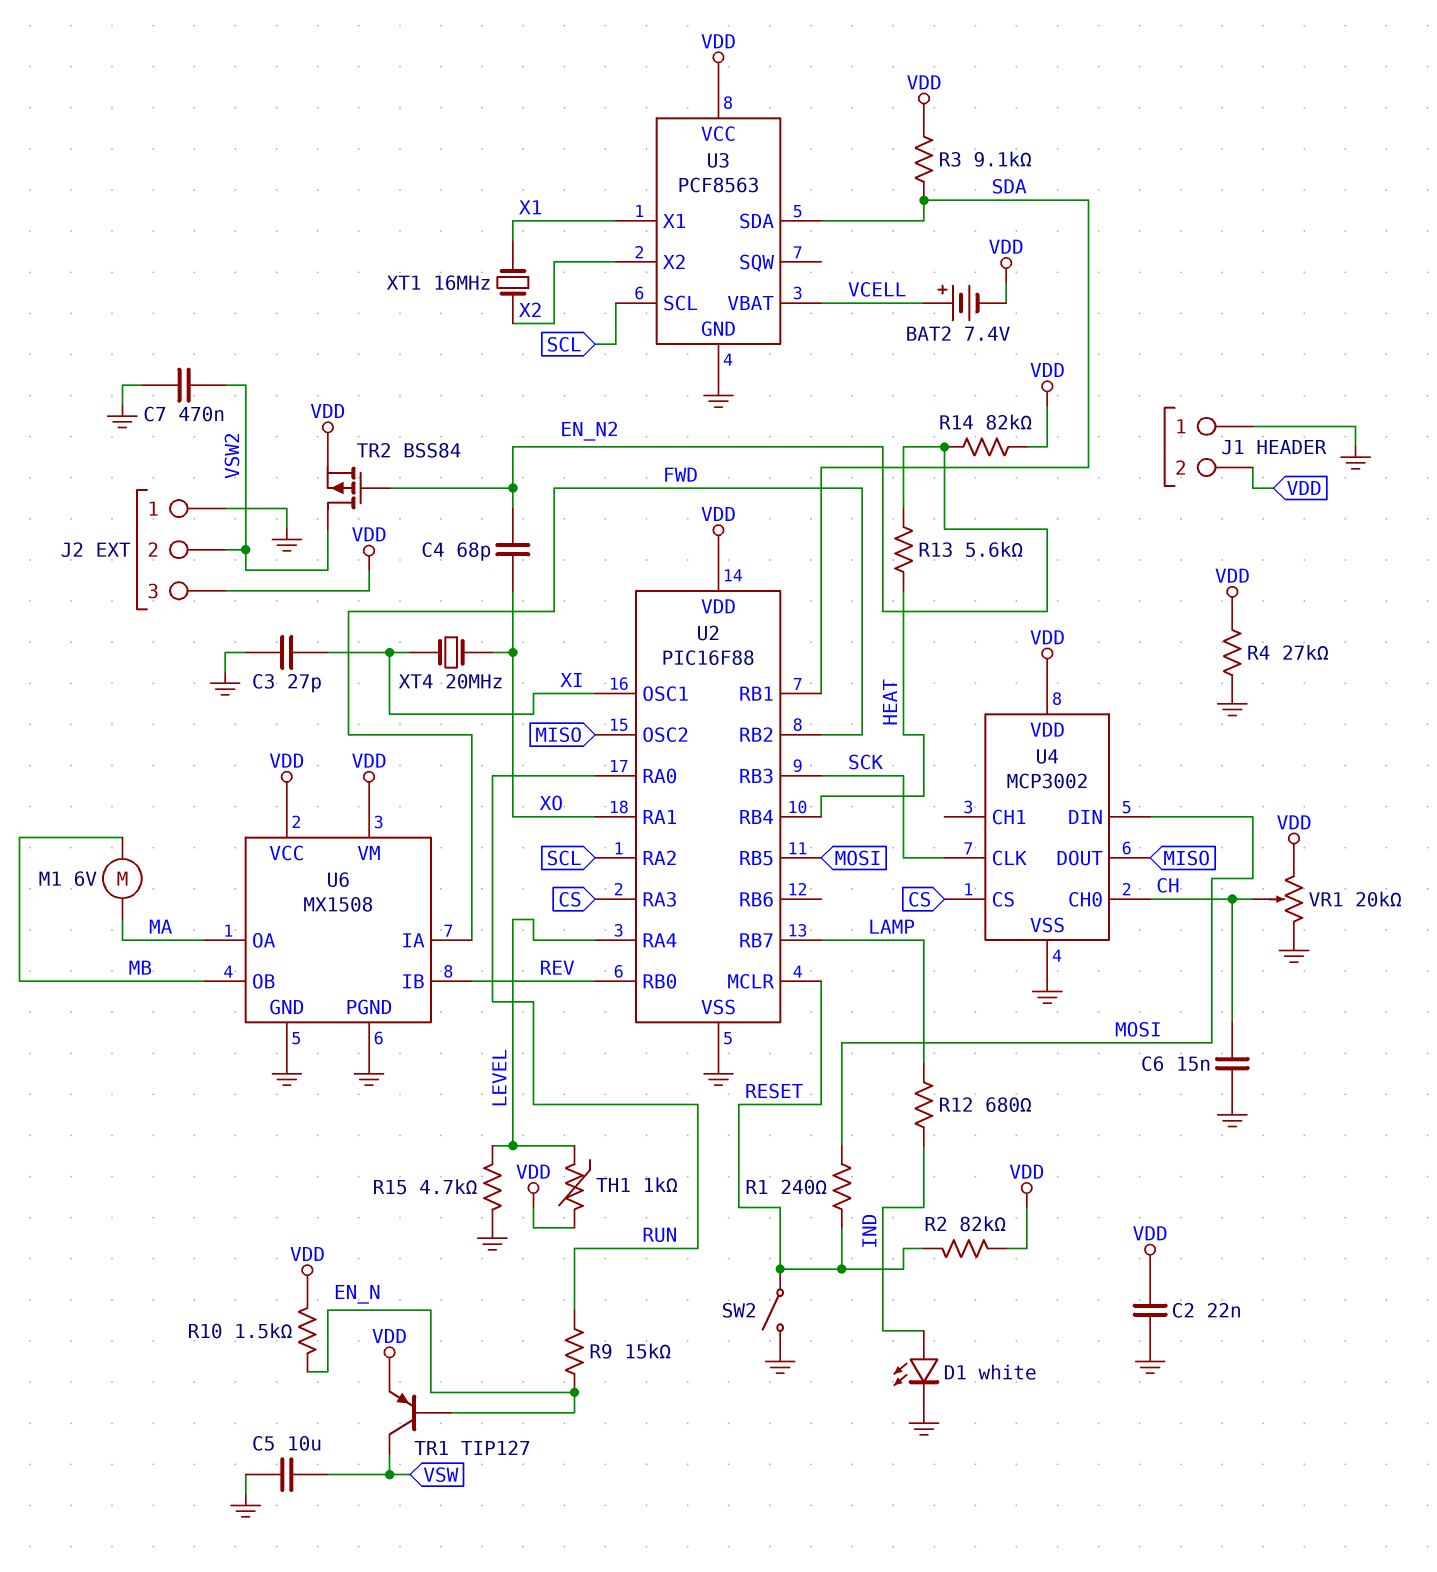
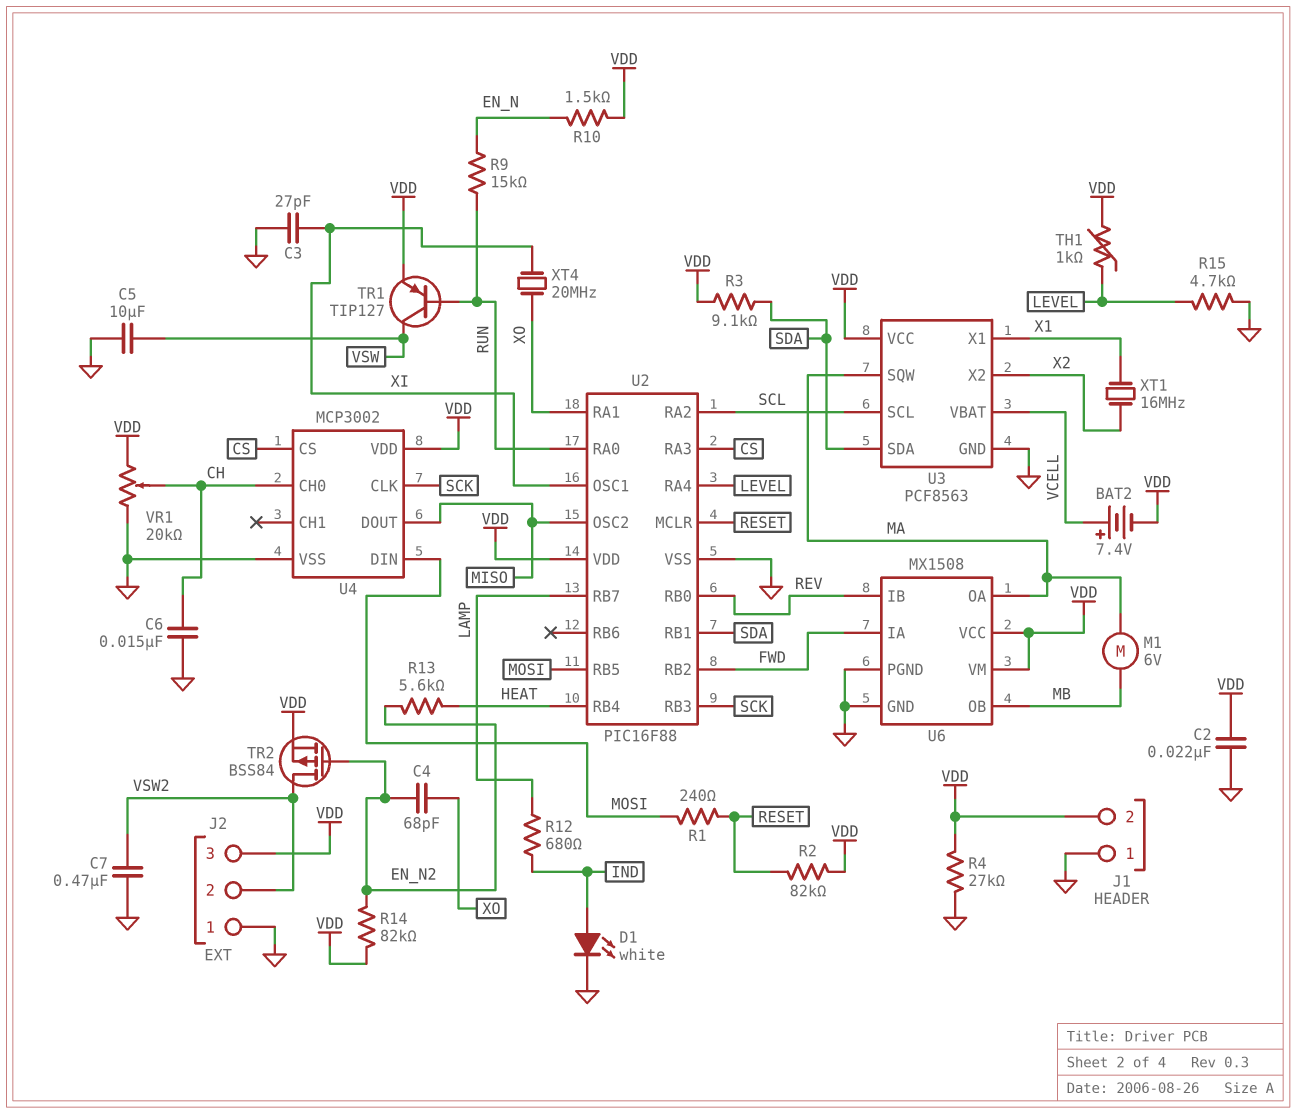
SW2: switch (GND, RESET) -> none
TR1: PNP TIP127 (B EN_N, C VSW, E VDD) -> PNP TIP127 (B RUN, C VSW, E VDD)
U3 pin SQW: none -> MA

